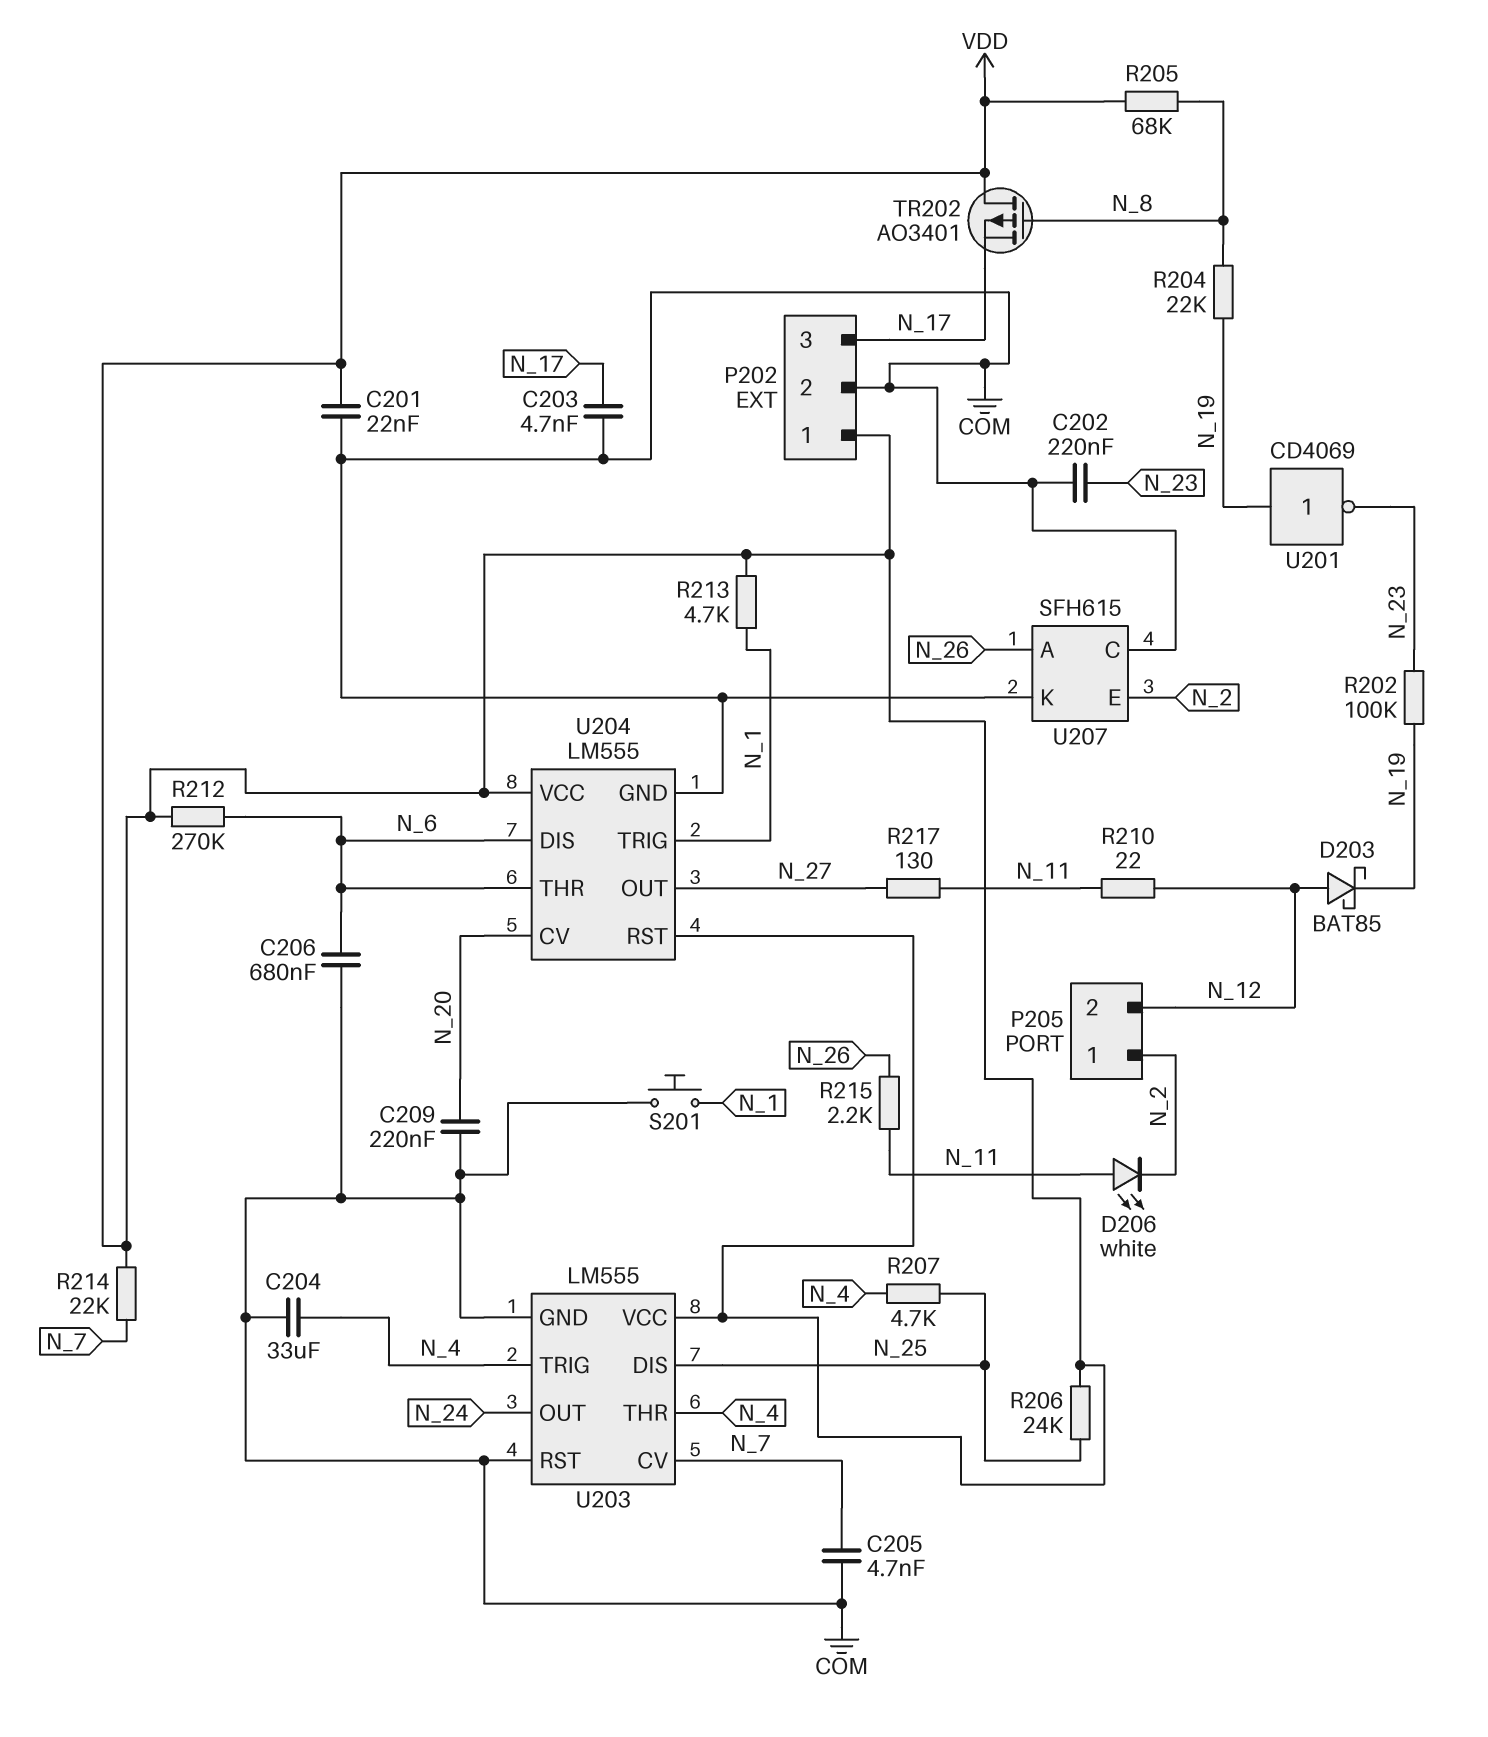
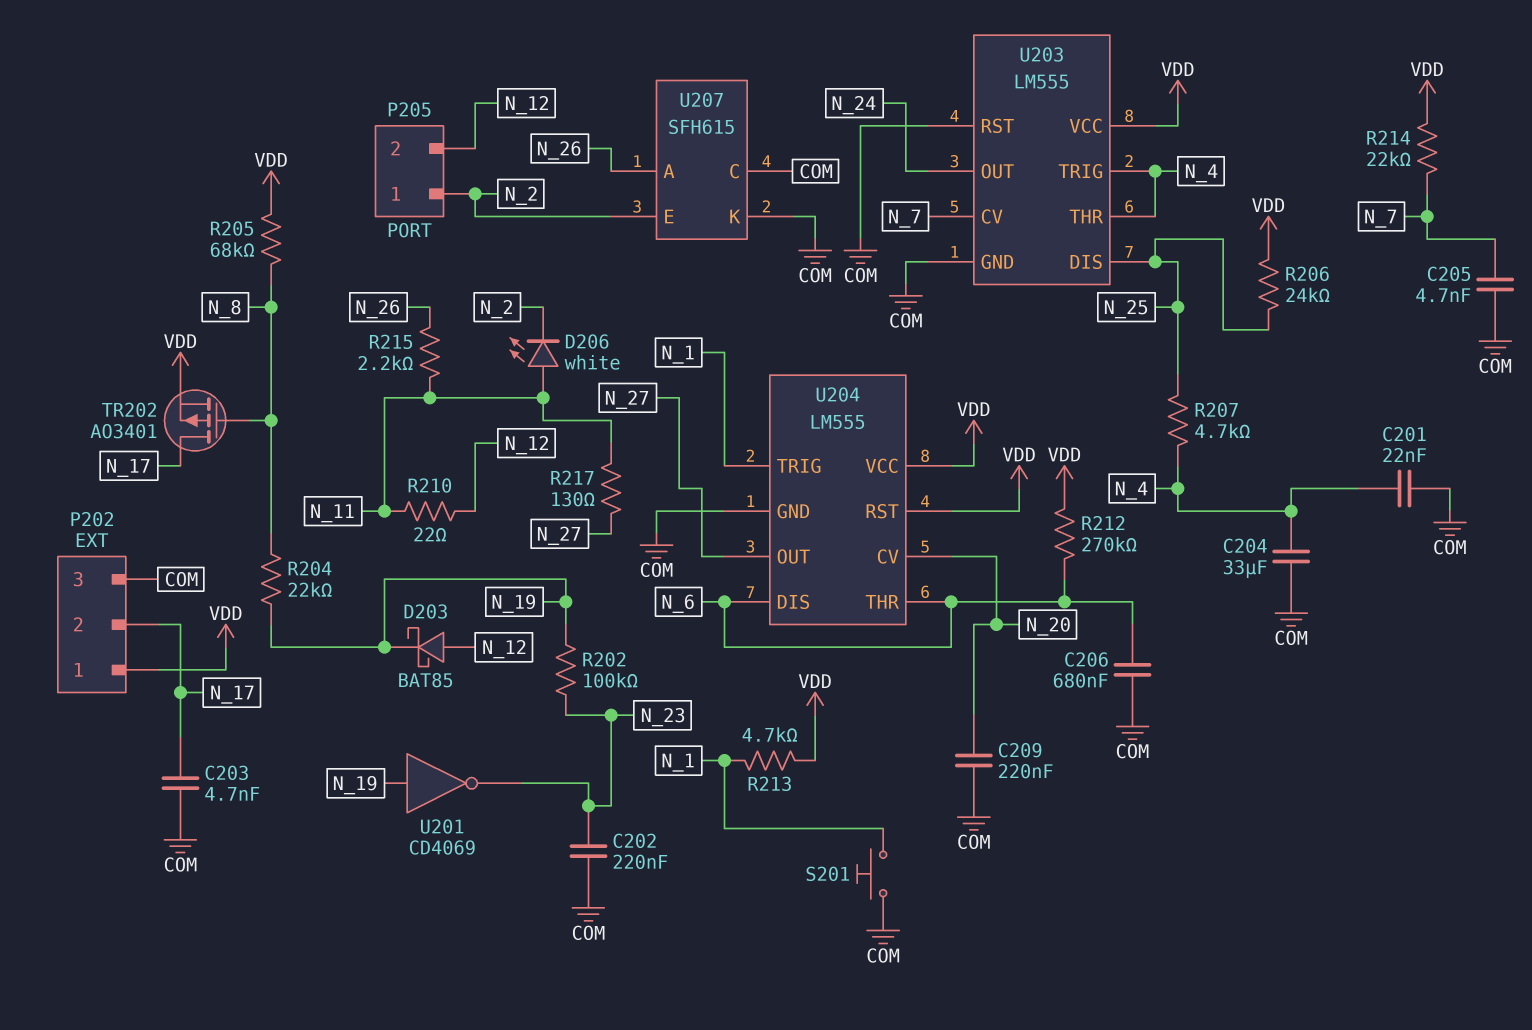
C201: 22nF (COM, VDD) -> 22nF (COM, N_4)
P202 pin 2: COM -> N_17
P202 pin 3: N_17 -> COM
TR202: PMOS AO3401 (G N_8, D VDD, S N_17) -> PMOS AO3401 (G N_8, D N_17, S VDD)

